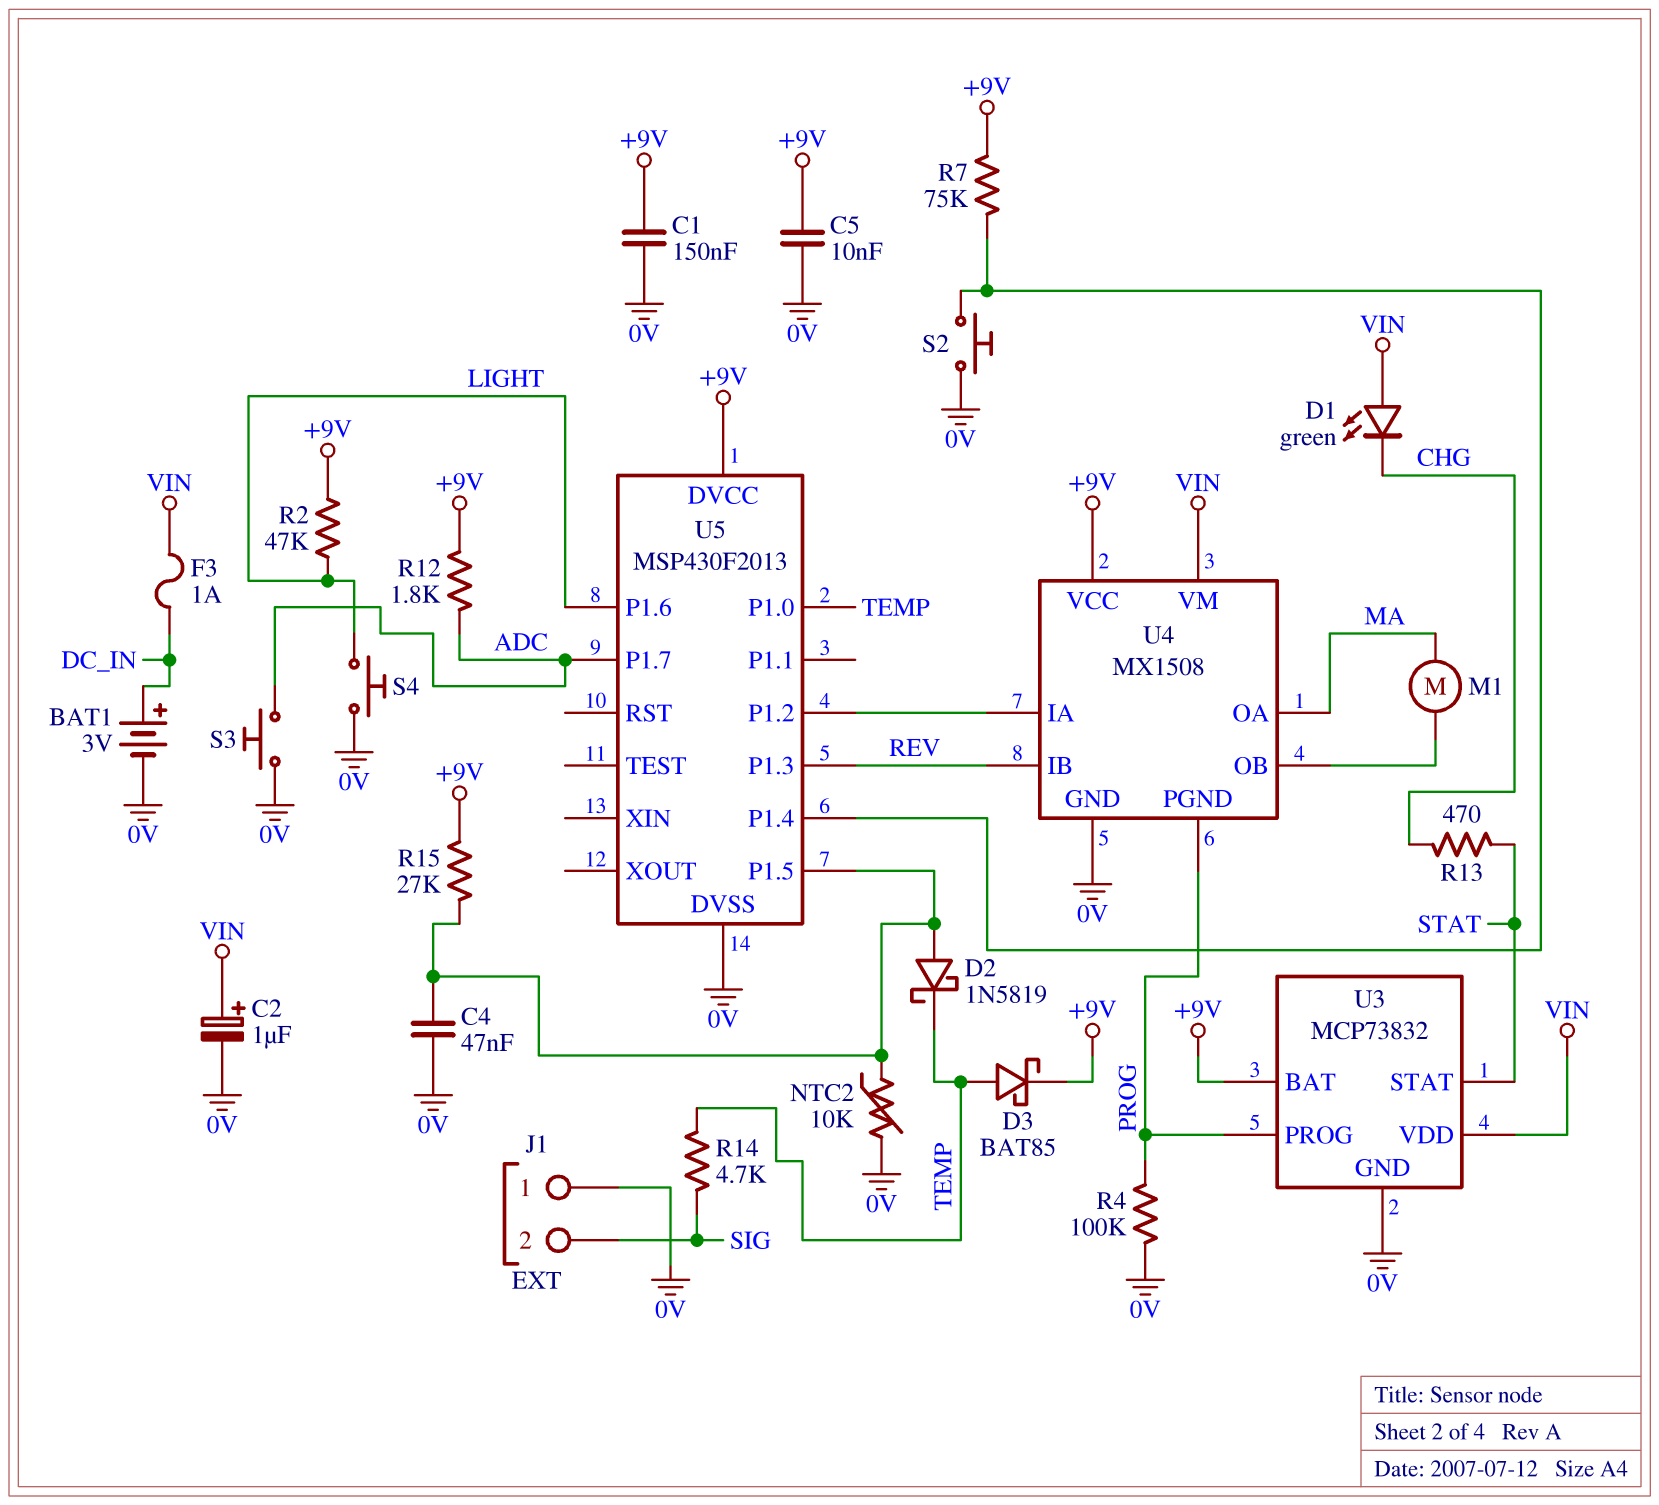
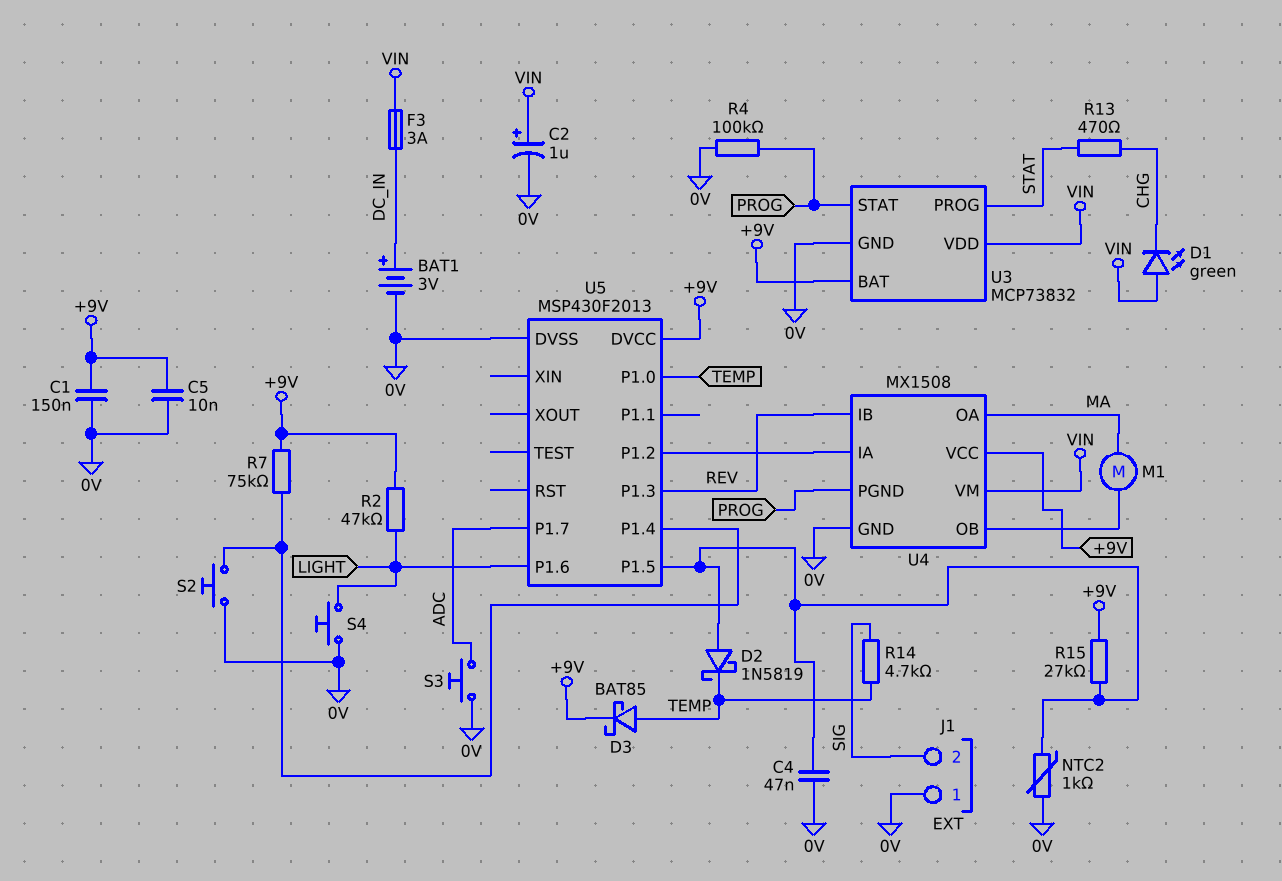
F3: 1A (DC_IN, VIN) -> 3A (DC_IN, VIN)
NTC2: 10k (0V, U5/P1.5) -> 1k (0V, U5/P1.5)
R12: 1.8k (+9V, ADC) -> none
U3 pin PROG: PROG -> STAT
U3 pin STAT: STAT -> PROG

